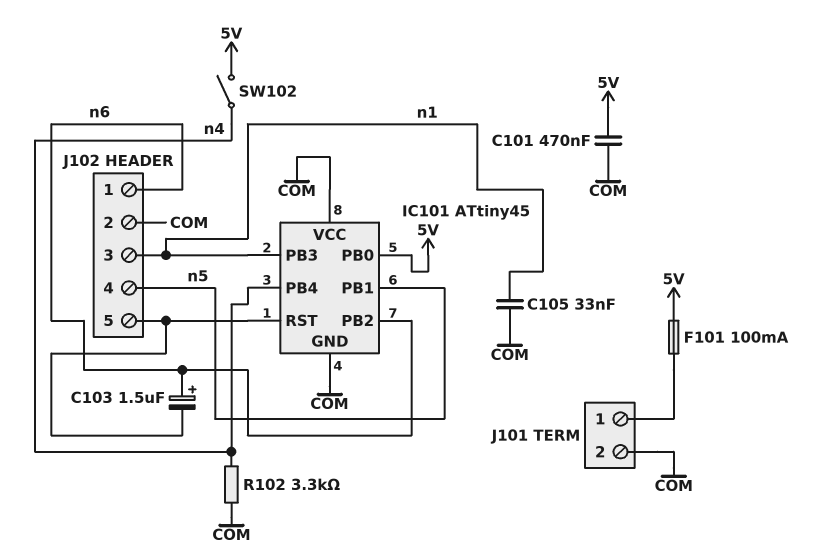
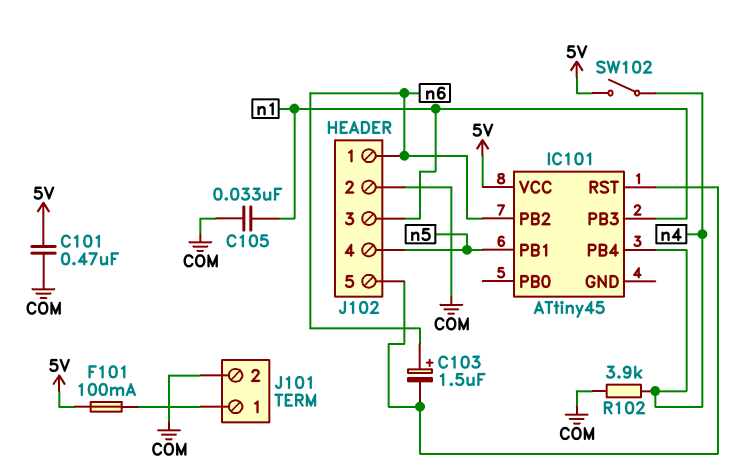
IC101 pin GND: COM -> none
IC101 pin PB0: 5V -> none
IC101 pin VCC: COM -> 5V
R102: 3.3k (COM, n4) -> 3.9k (COM, n4)

